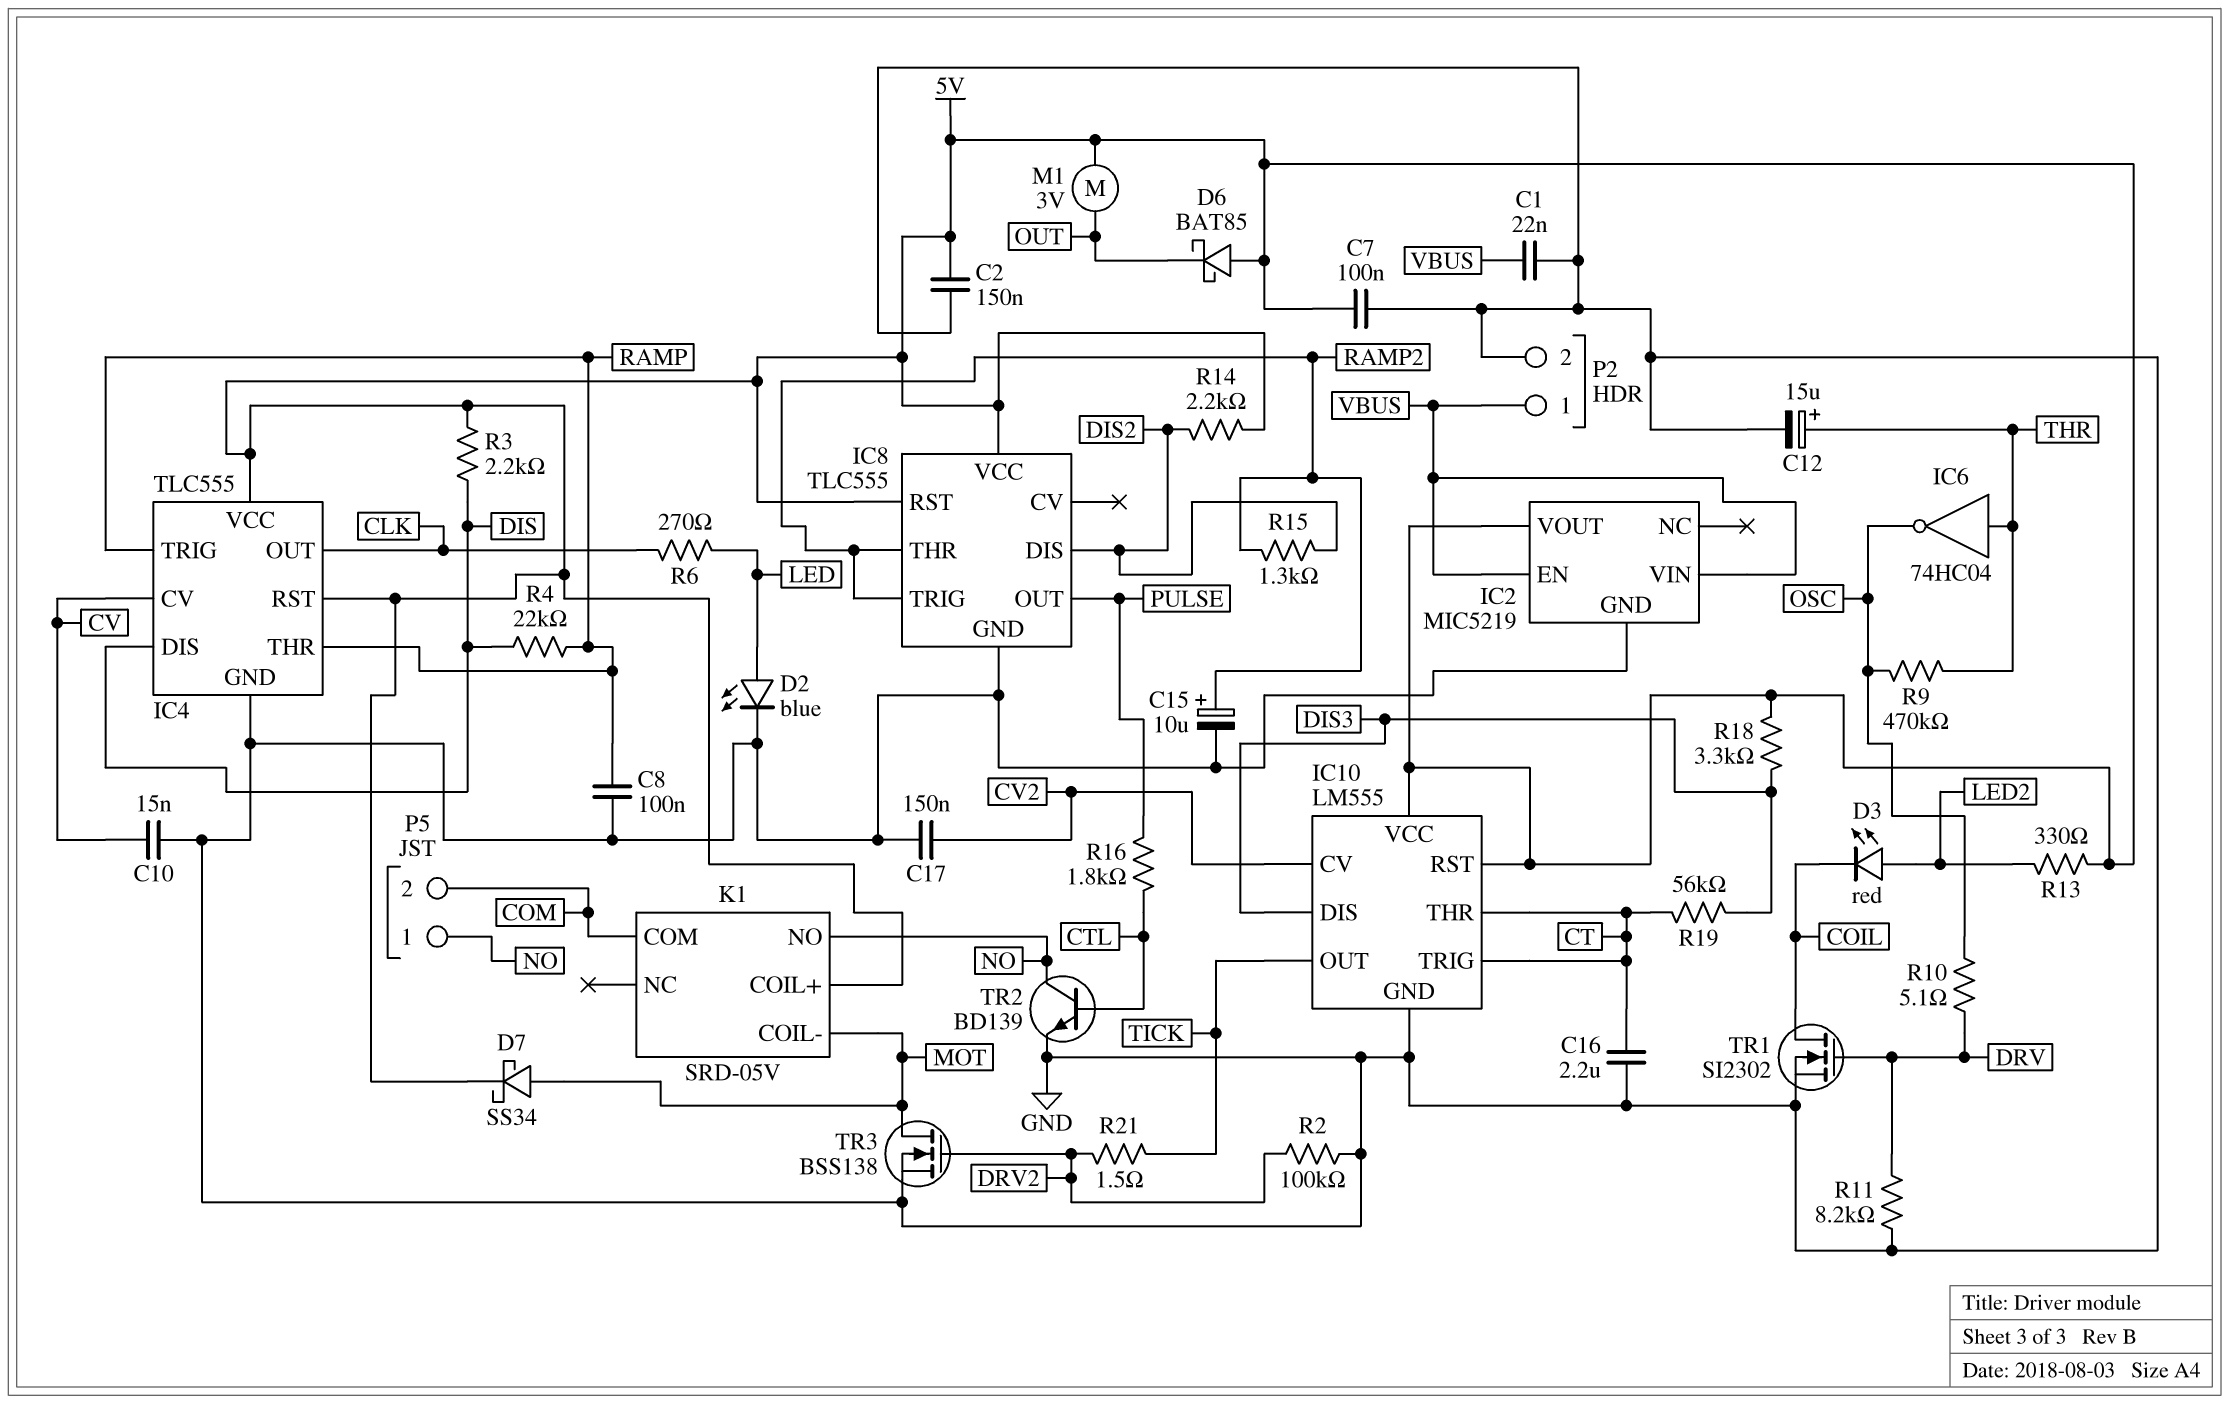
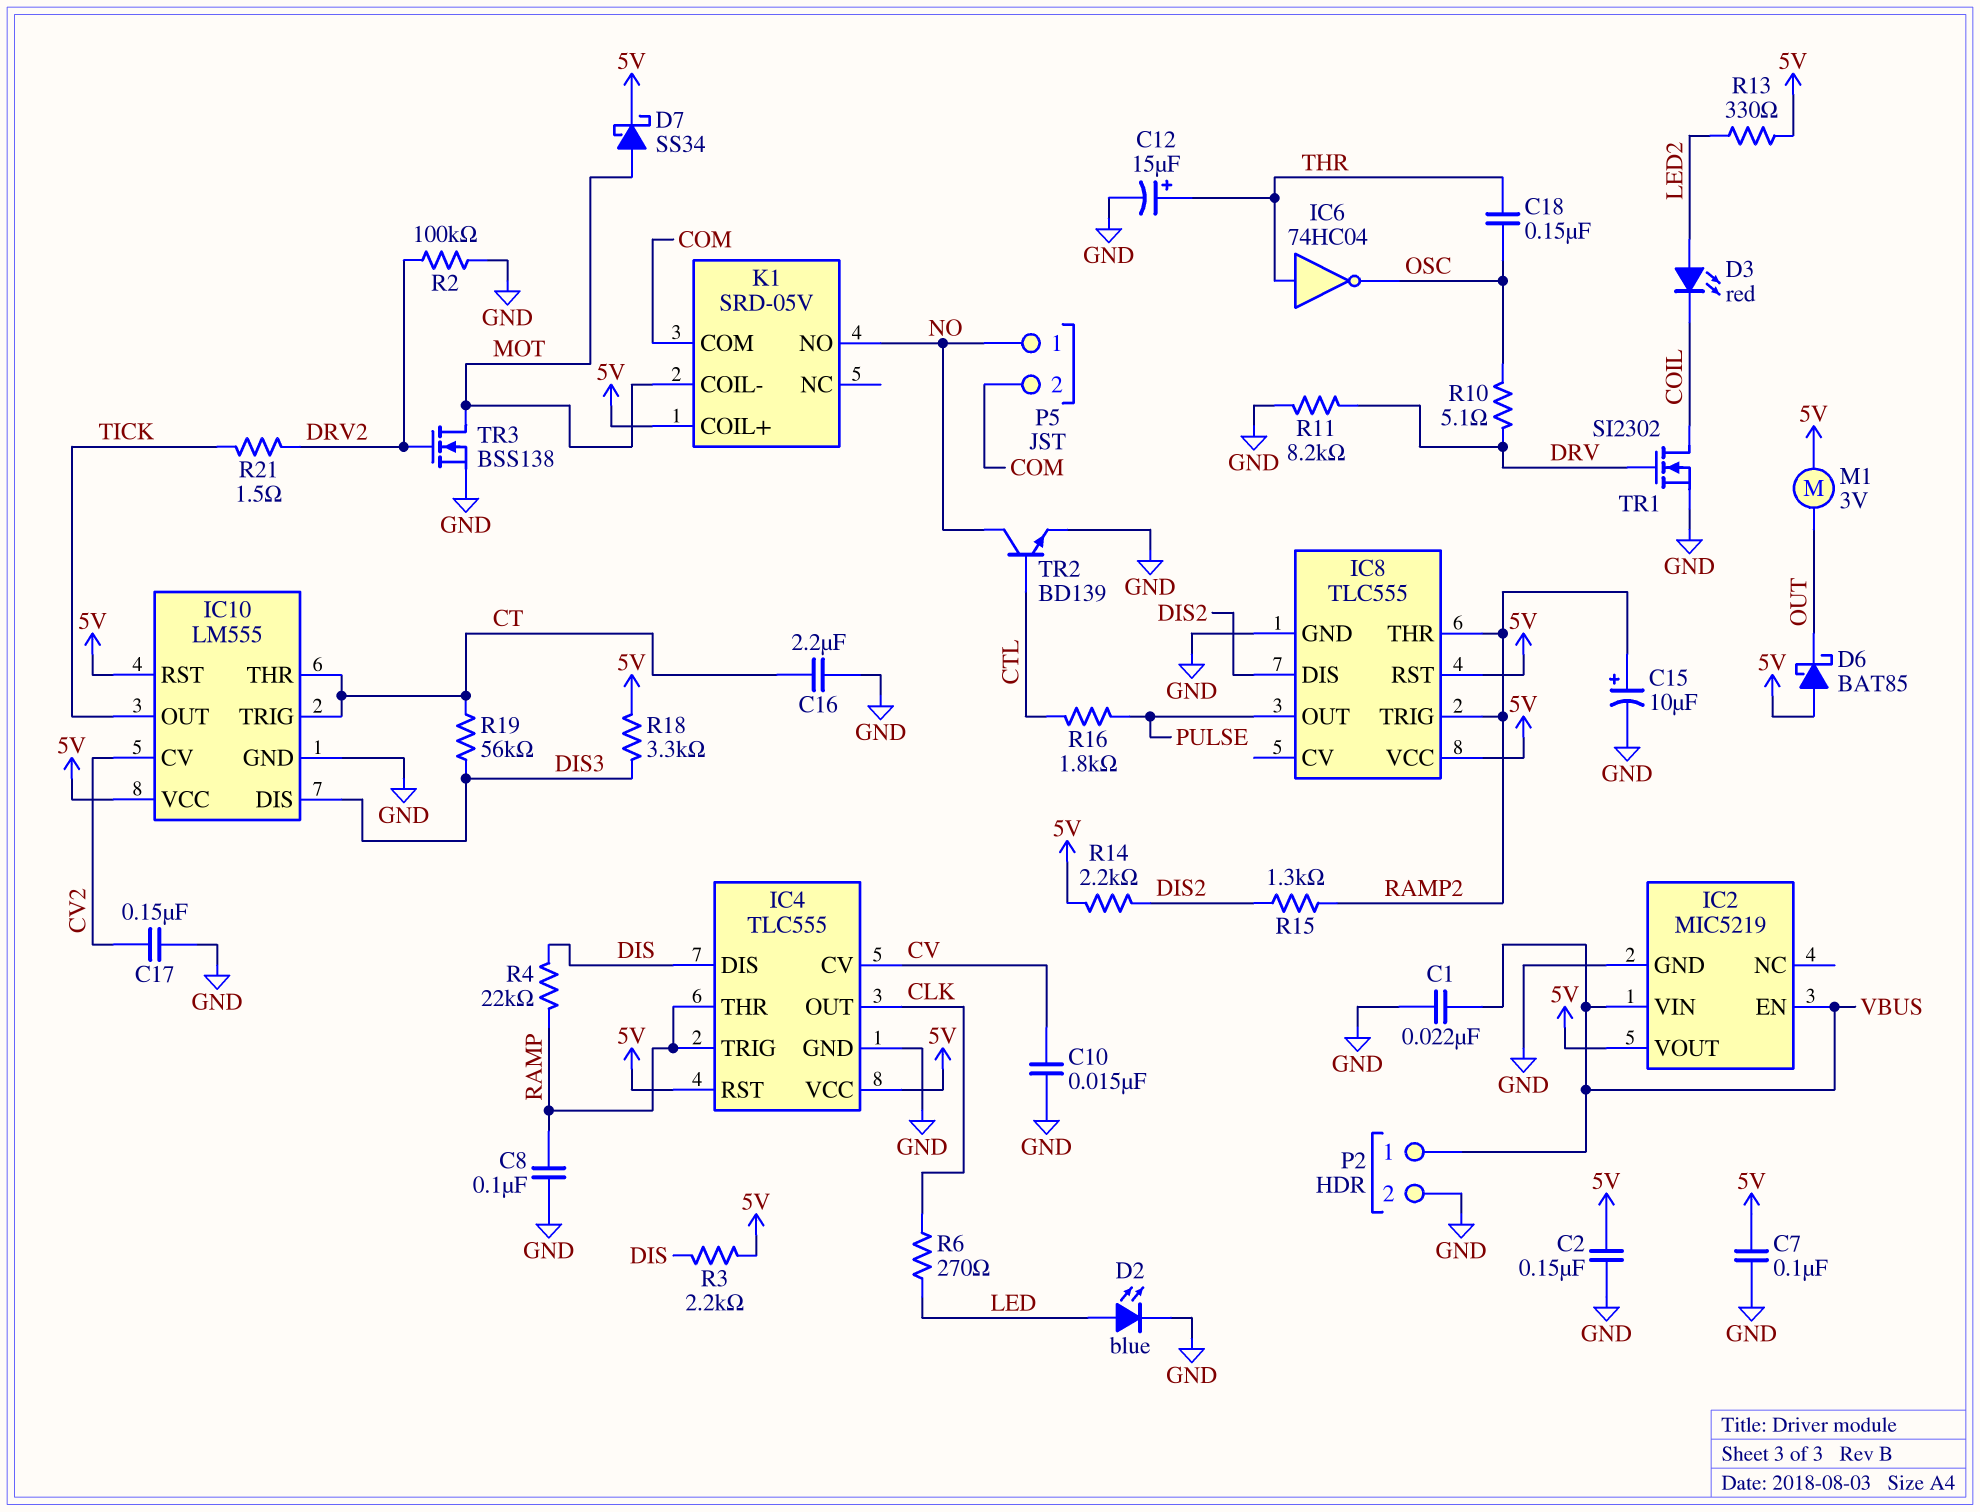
C18: none -> 150nF (OSC, THR)
R9: 470k (OSC, THR) -> none

